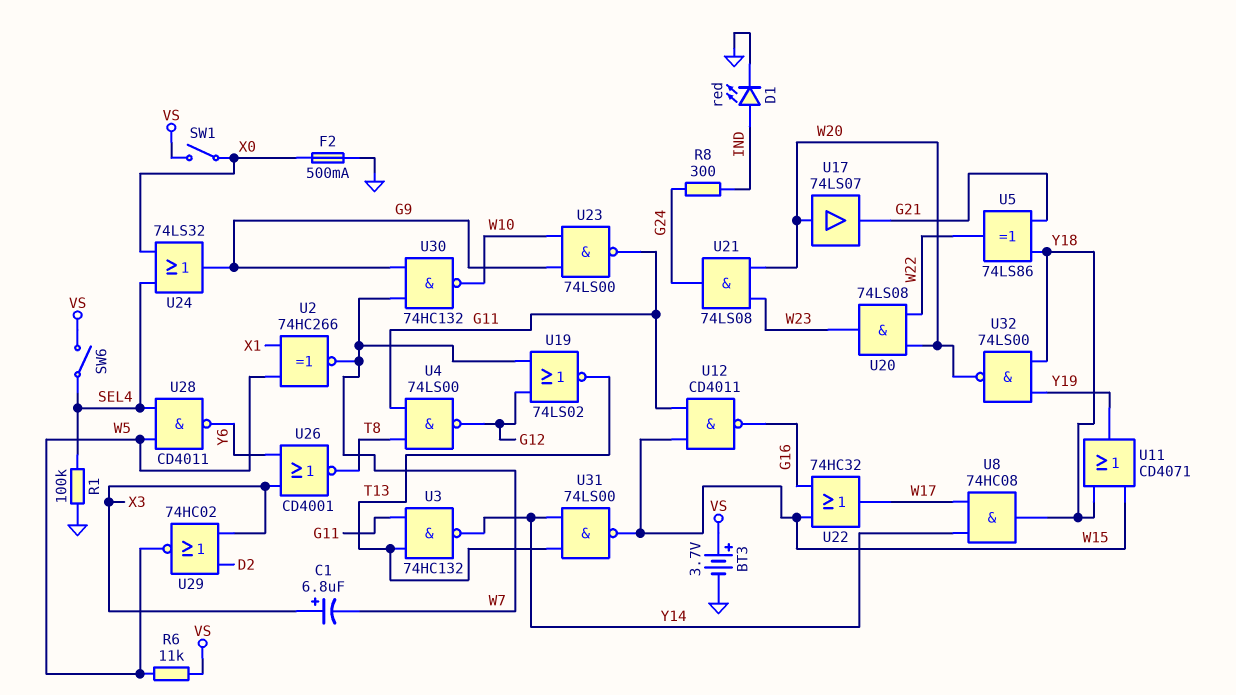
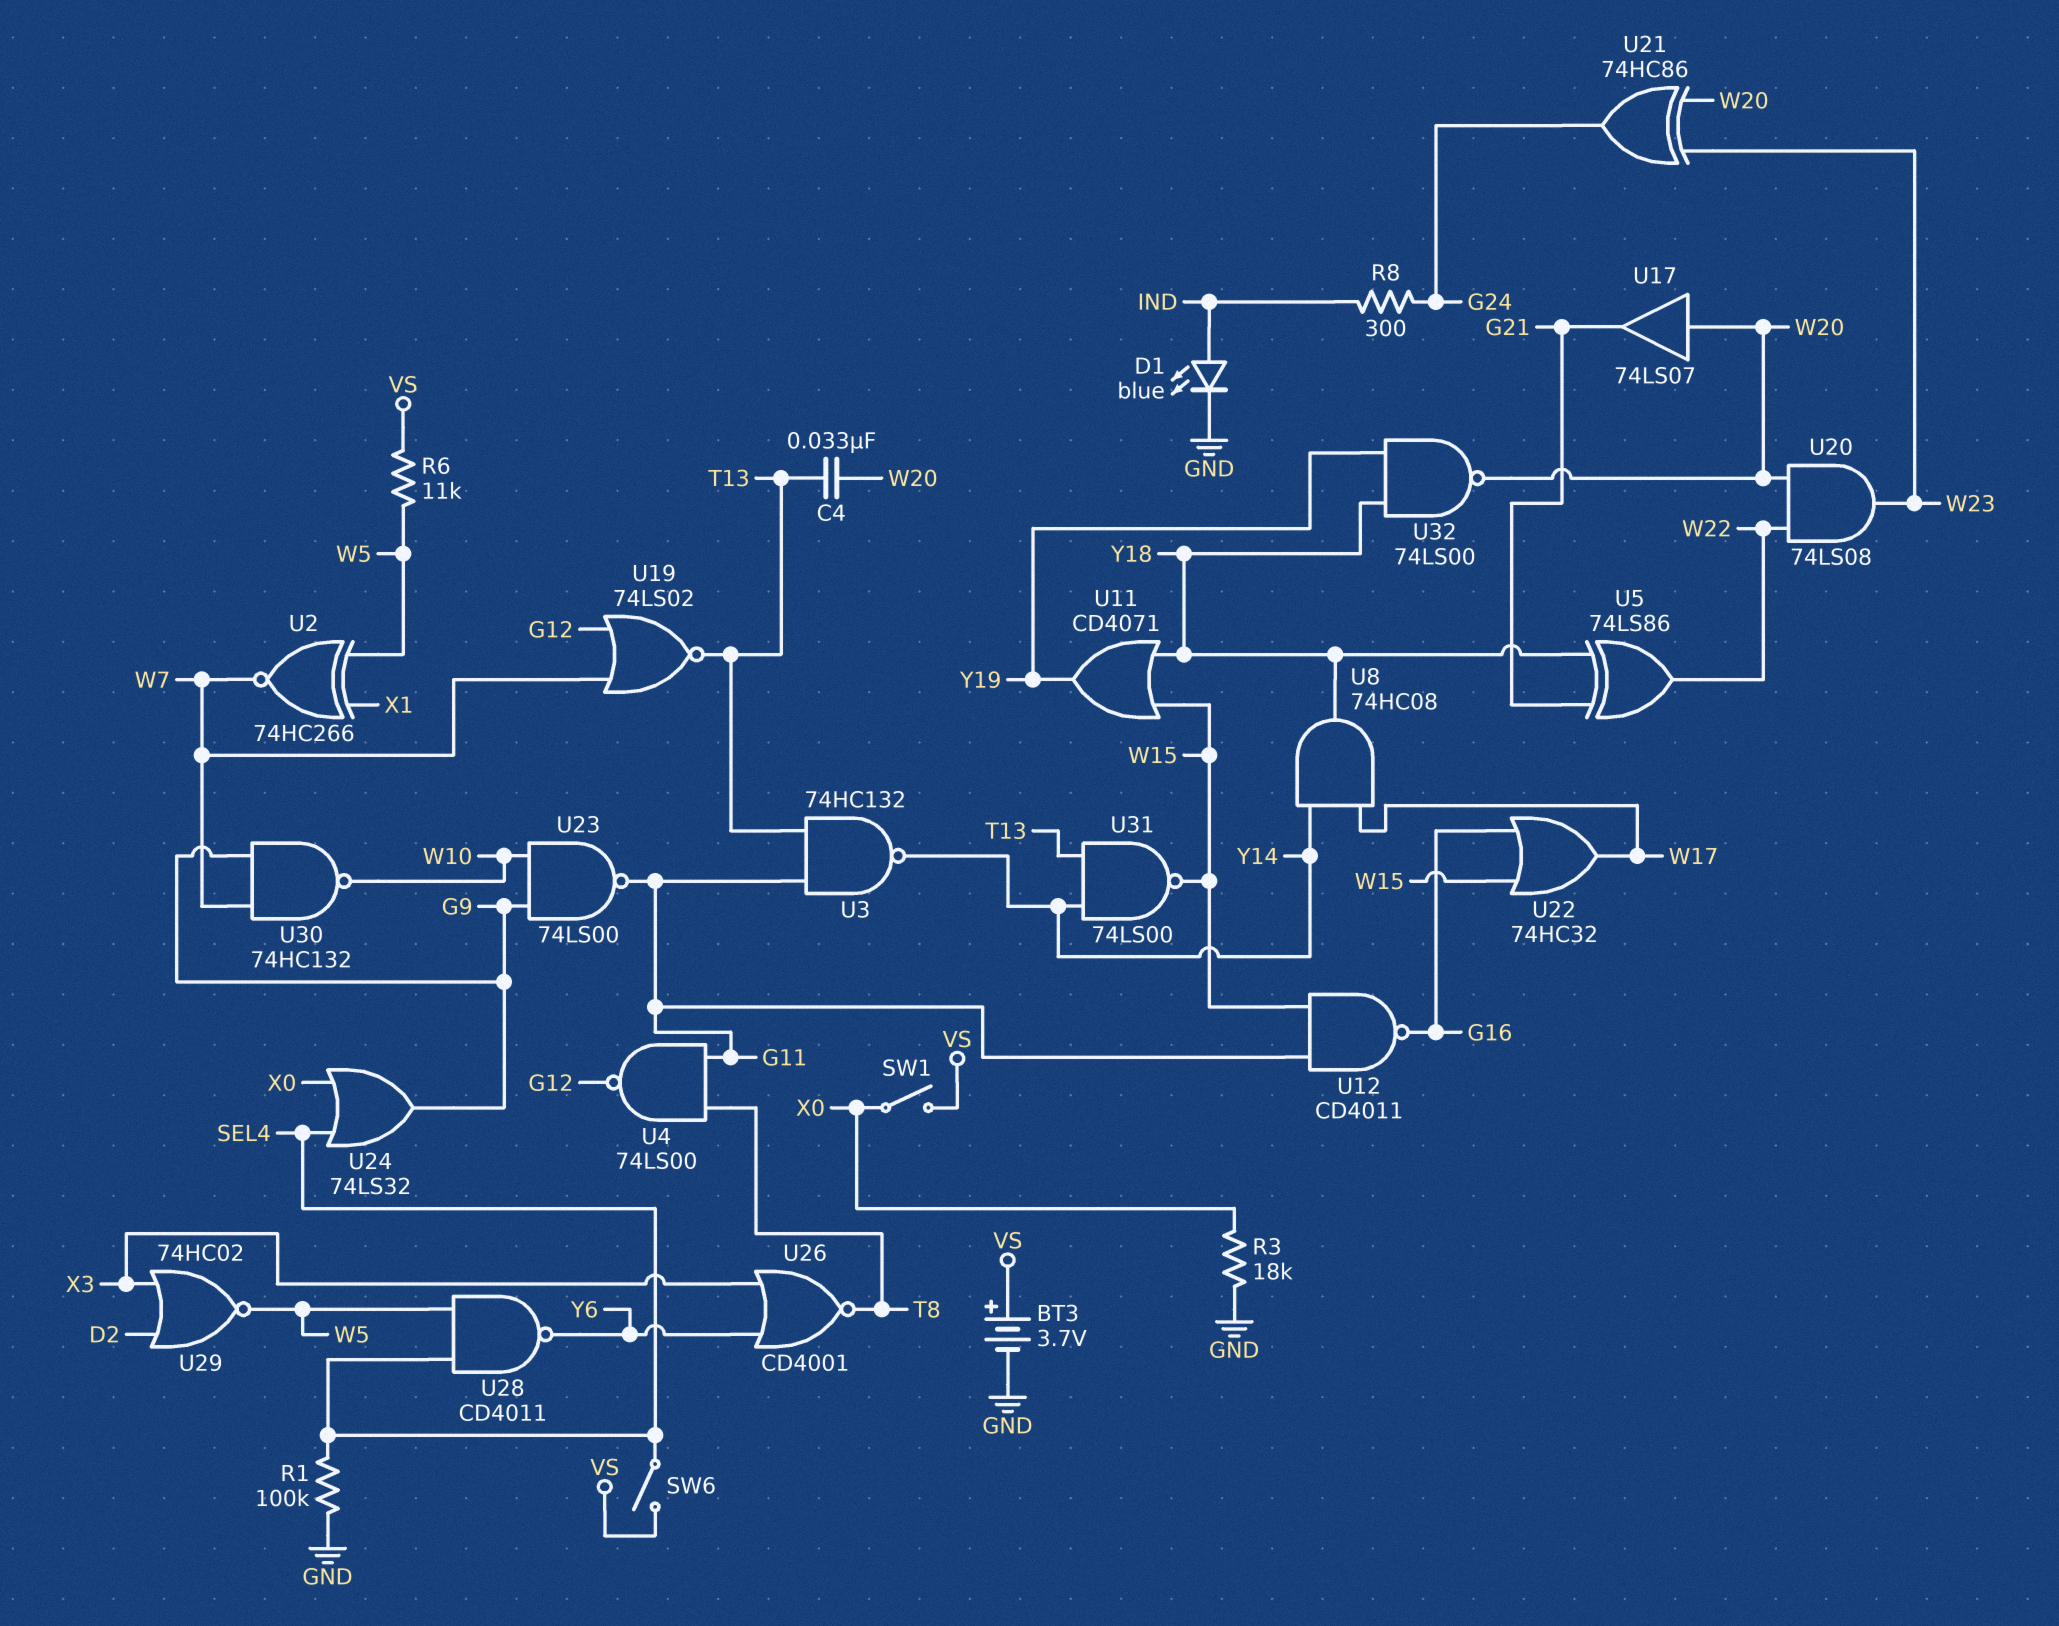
C1: 6.8uF (plus X3, minus W7) -> none
C4: none -> 33nF (T13, W20)
D1: LED red (A IND, K GND) -> LED blue (A IND, K GND)
F2: 500mA (GND, X0) -> none
R3: none -> 18k (GND, X0)
U21: AND 74LS08 (in W20, in W23, out G24) -> XOR 74HC86 (in W20, in W23, out G24)

